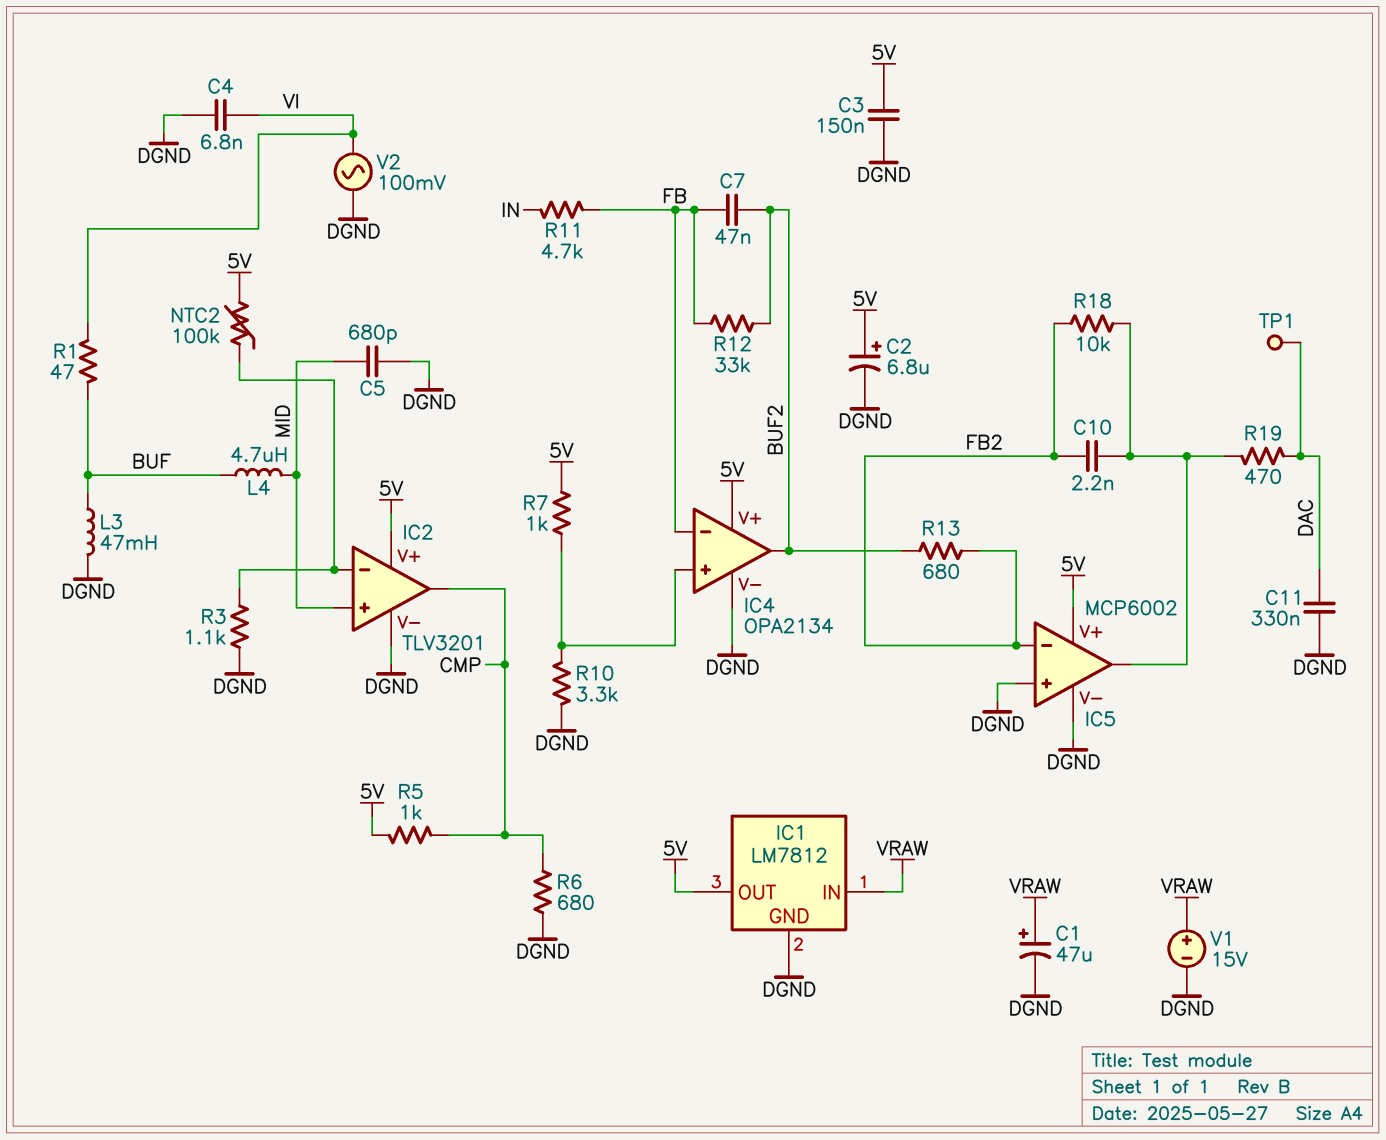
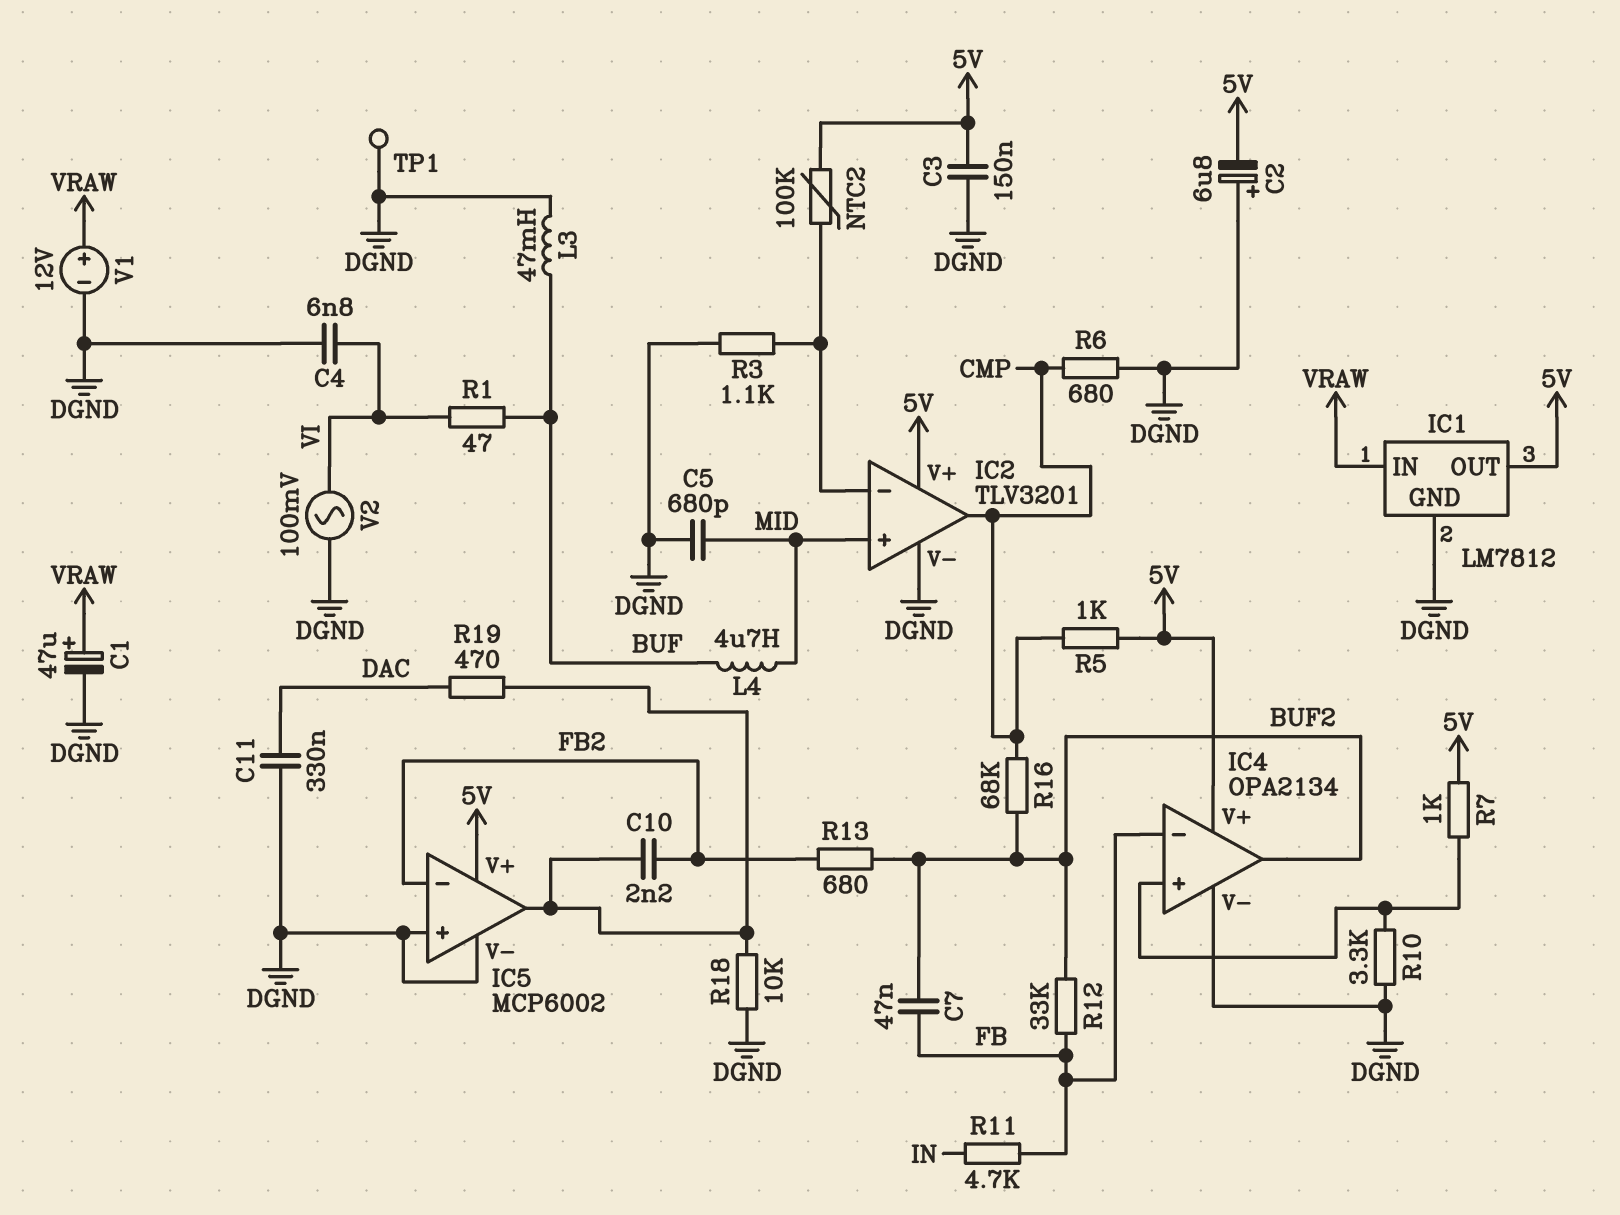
C2: 6.8uF (plus 5V, minus DGND) -> 6.8uF (plus DGND, minus 5V)
R16: none -> 68k (BUF2, CMP)
R18: 10k (FB2, IC5/out) -> 10k (DGND, IC5/out)
TP1: test point (DAC) -> test point (DGND)
V1: 15V (plus VRAW, minus DGND) -> 12V (plus VRAW, minus DGND)

